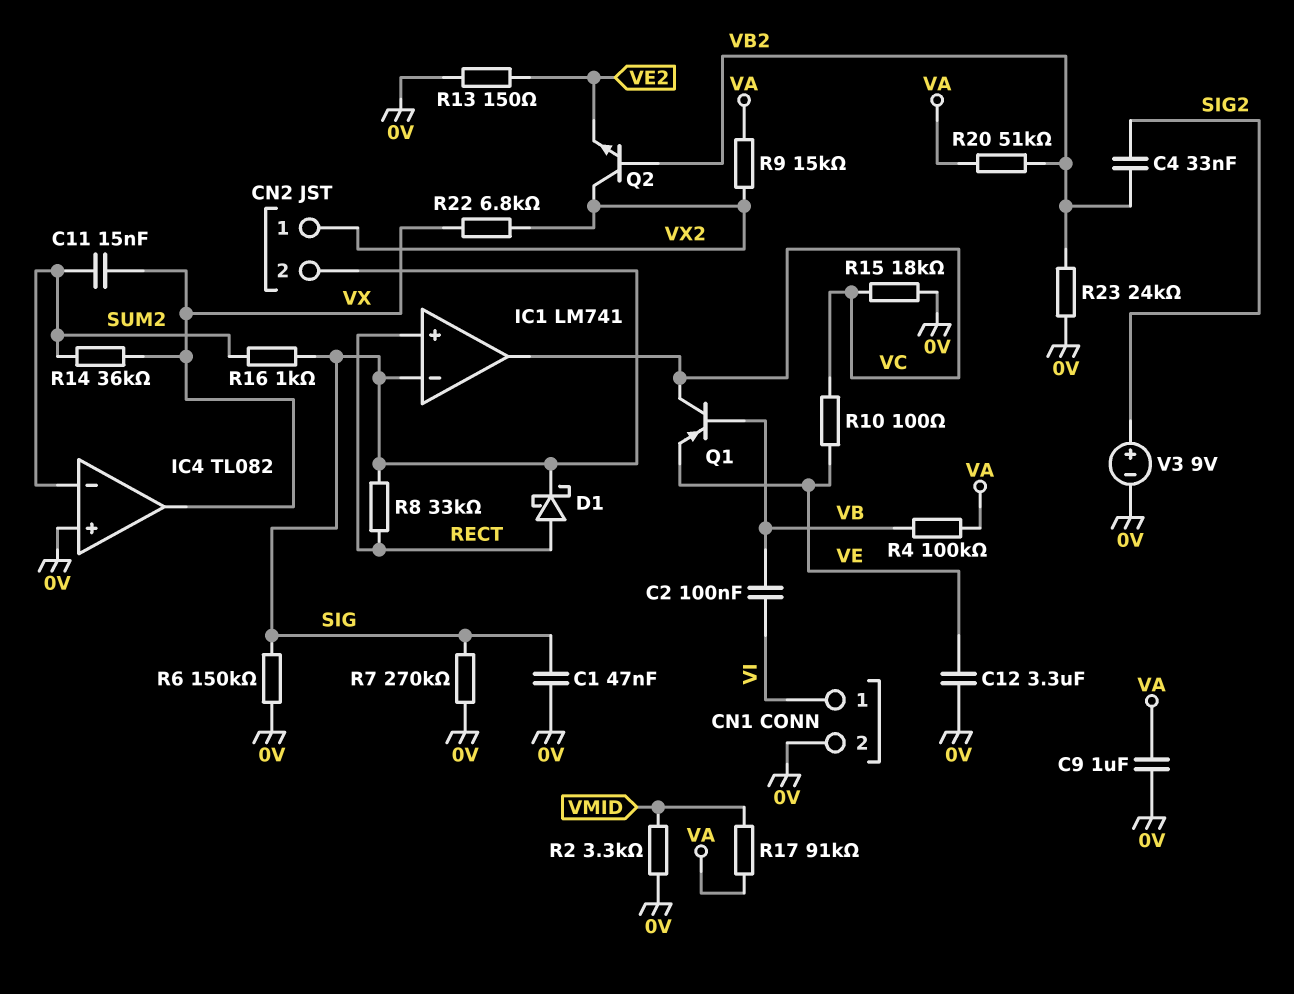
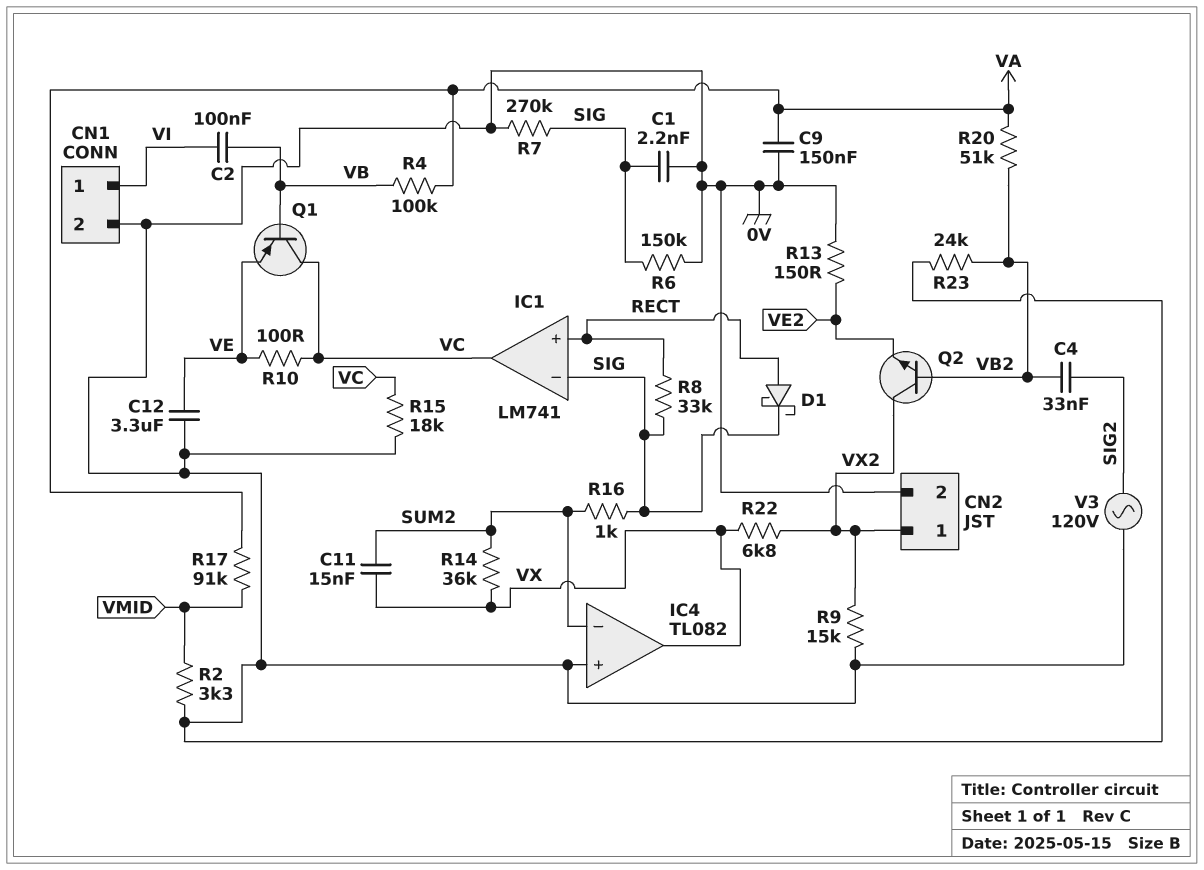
C1: 47nF (0V, SIG) -> 2.2nF (0V, SIG)
C9: 1uF (0V, VA) -> 150nF (0V, VA)
CN2 pin 2: SIG -> 0V
R9: 15k (VA, VX2) -> 15k (0V, VX2)
V3: 9V (plus SIG2, minus 0V) -> AC 120V (0V, SIG2)

